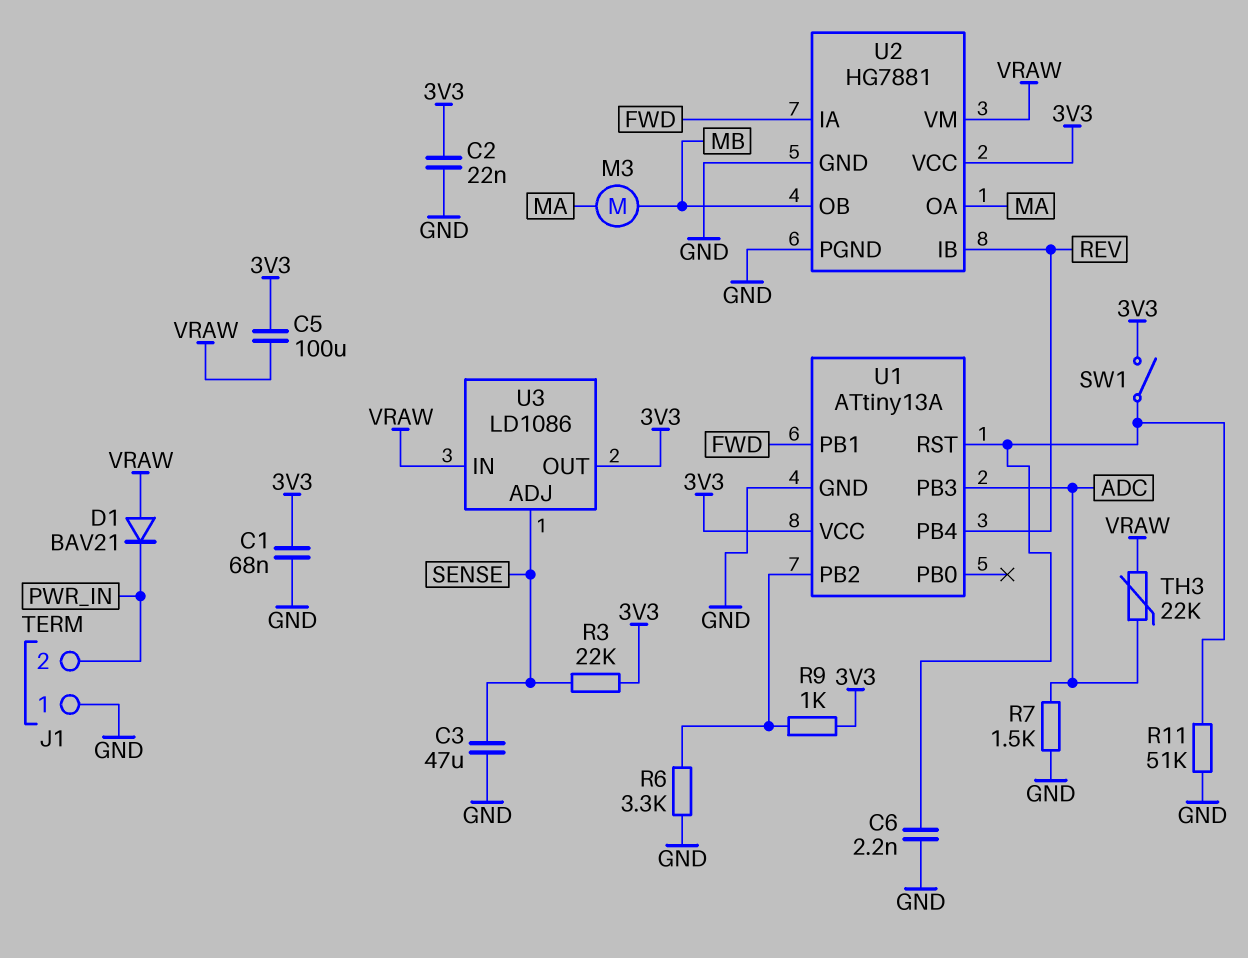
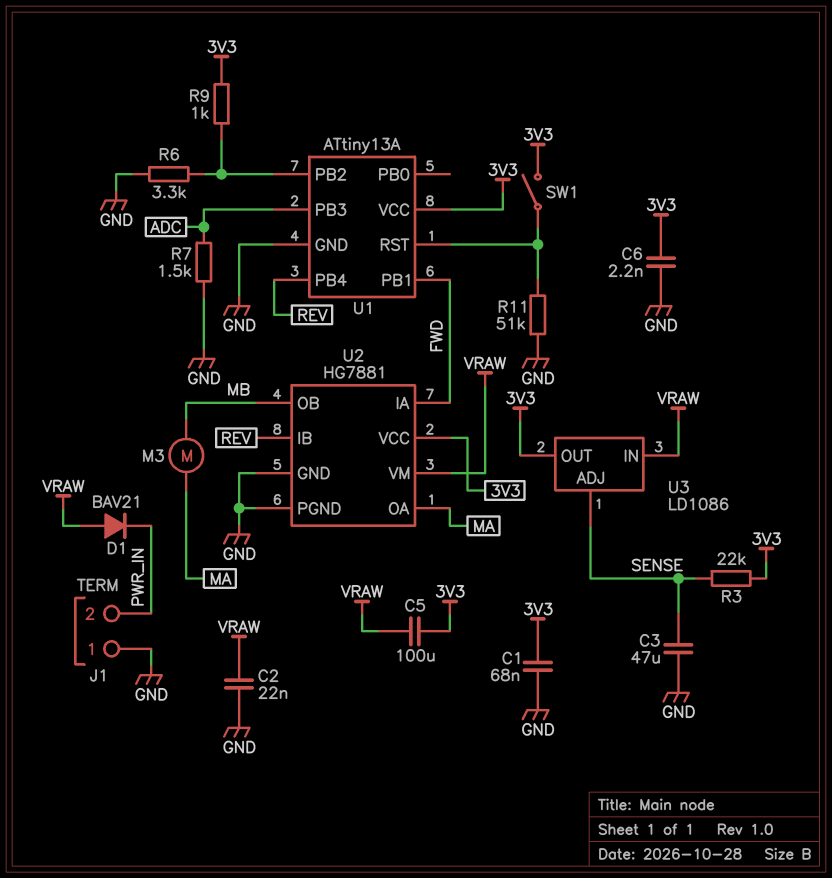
C2: 22nF (3V3, GND) -> 22nF (GND, VRAW)
C6: 2.2nF (GND, U1/RST) -> 2.2nF (3V3, GND)
TH3: 22k (ADC, VRAW) -> none

